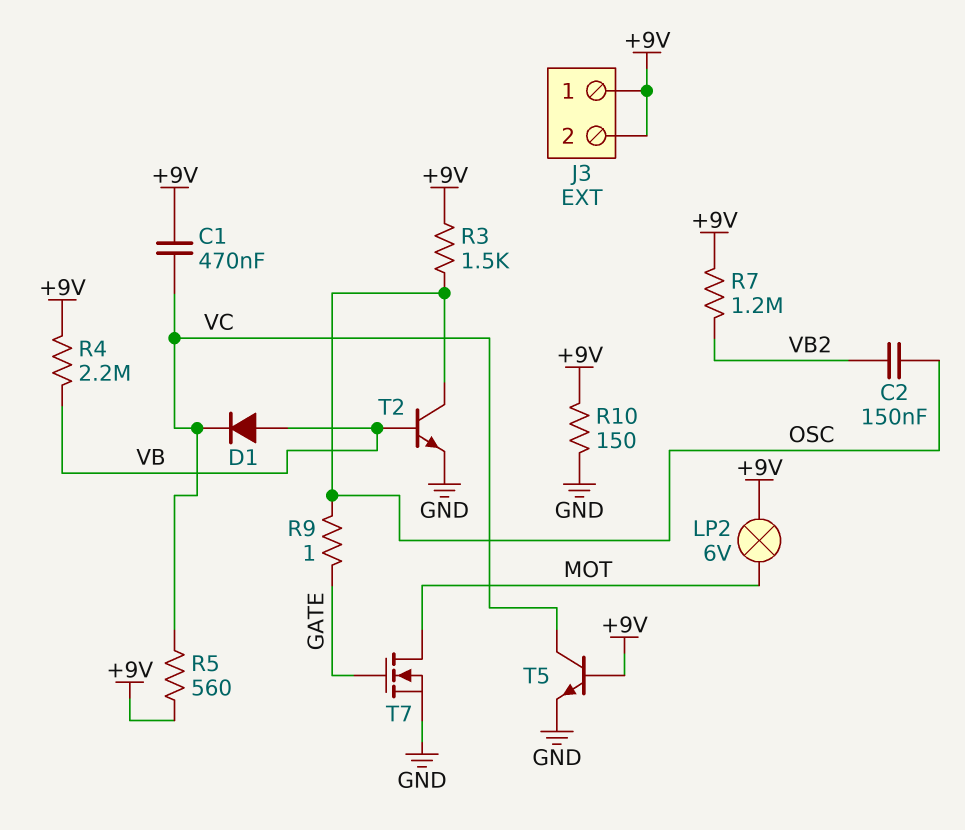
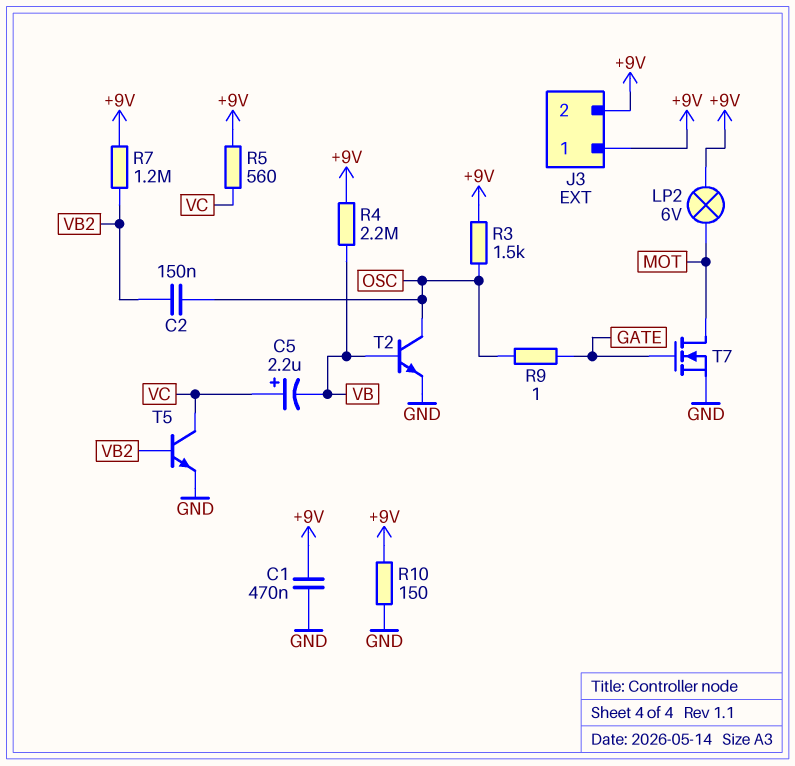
C1: 470nF (+9V, VC) -> 470nF (+9V, GND)
C5: none -> 2.2uF (plus VC, minus VB)
D1: diode (A VB, K VC) -> none
T5: NPN (B +9V, C VC, E GND) -> NPN (B VB2, C VC, E GND)

